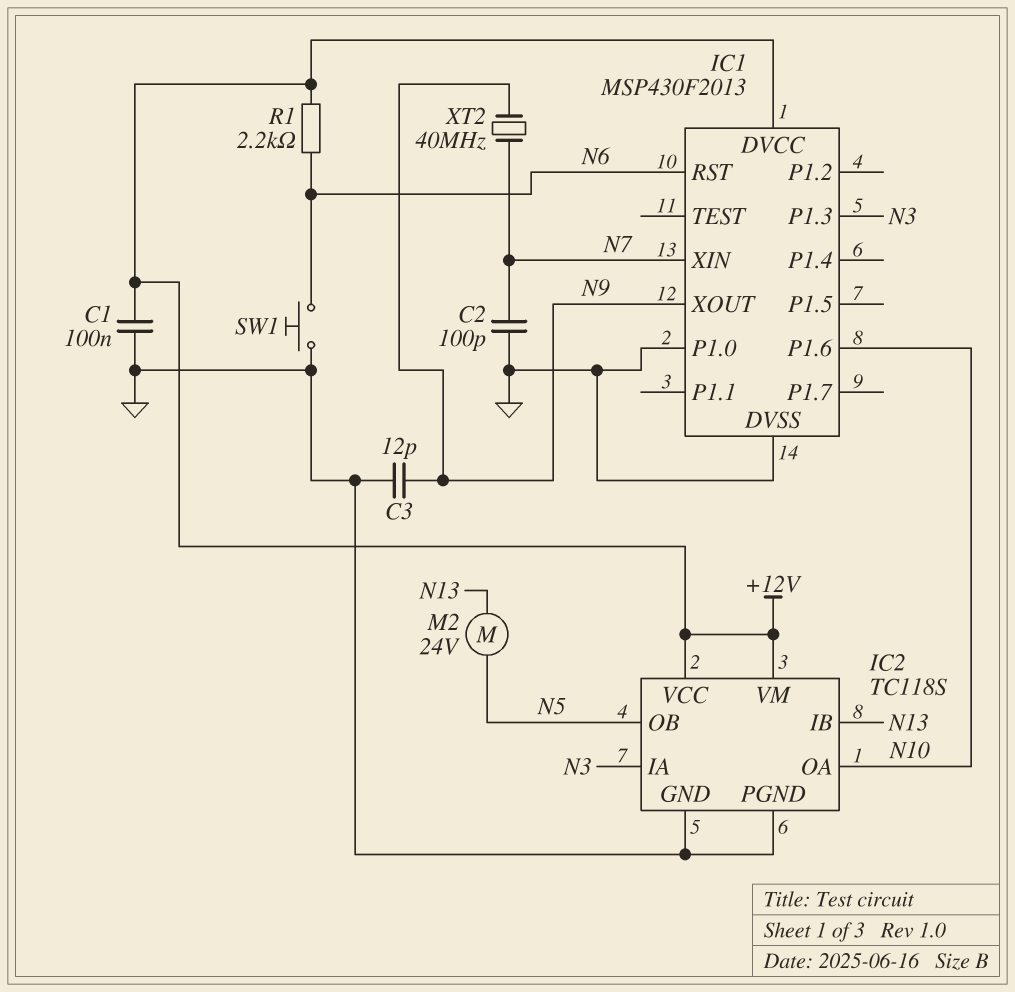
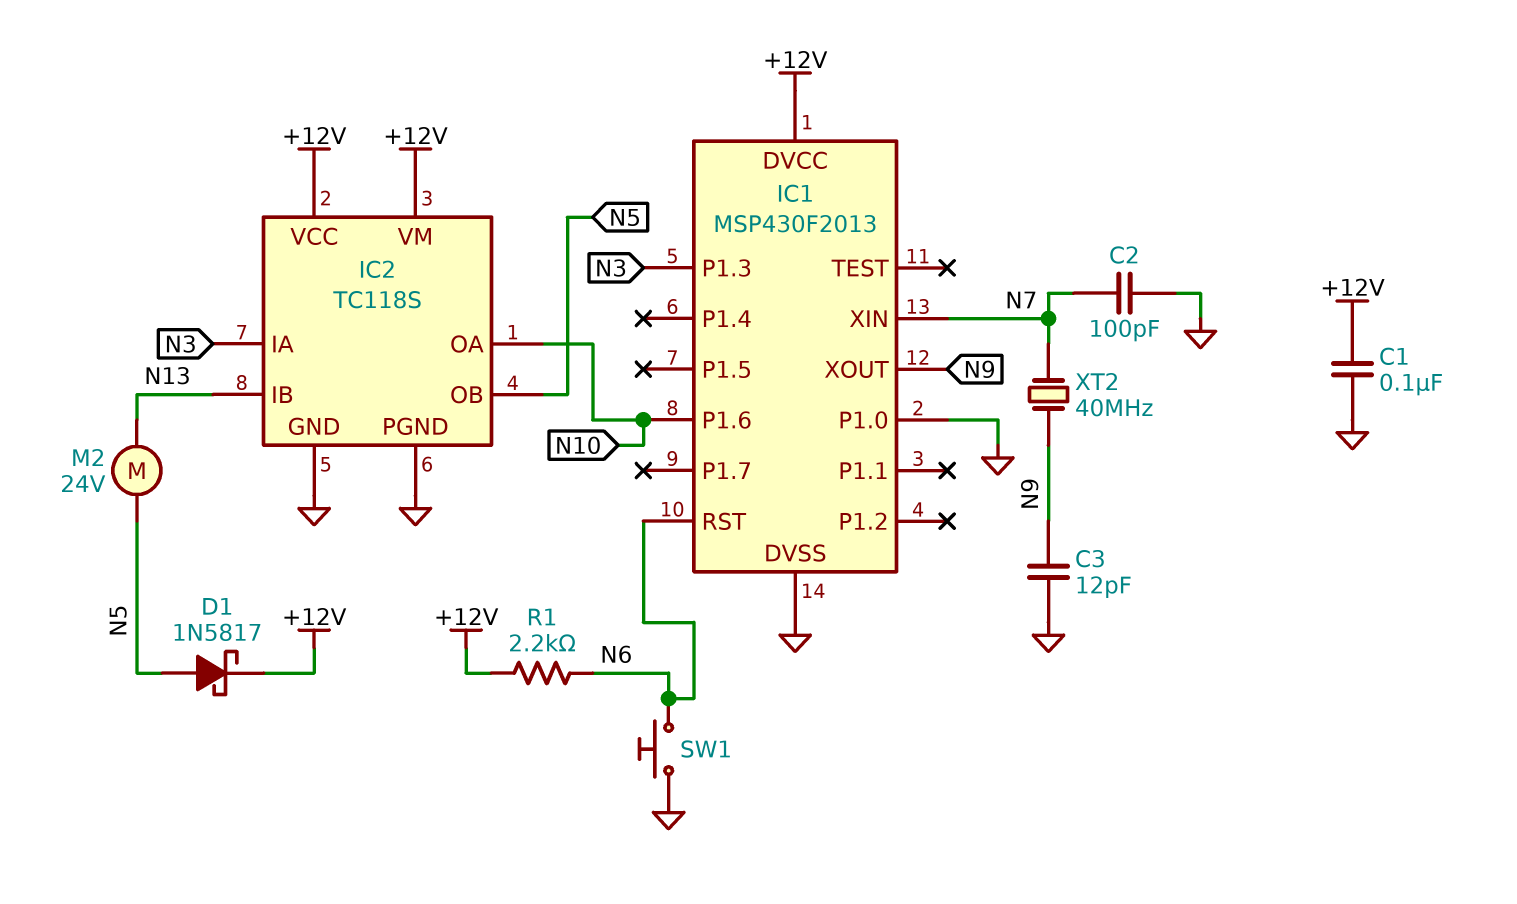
D1: none -> schottky 1N5817 (A N5, K +12V)

